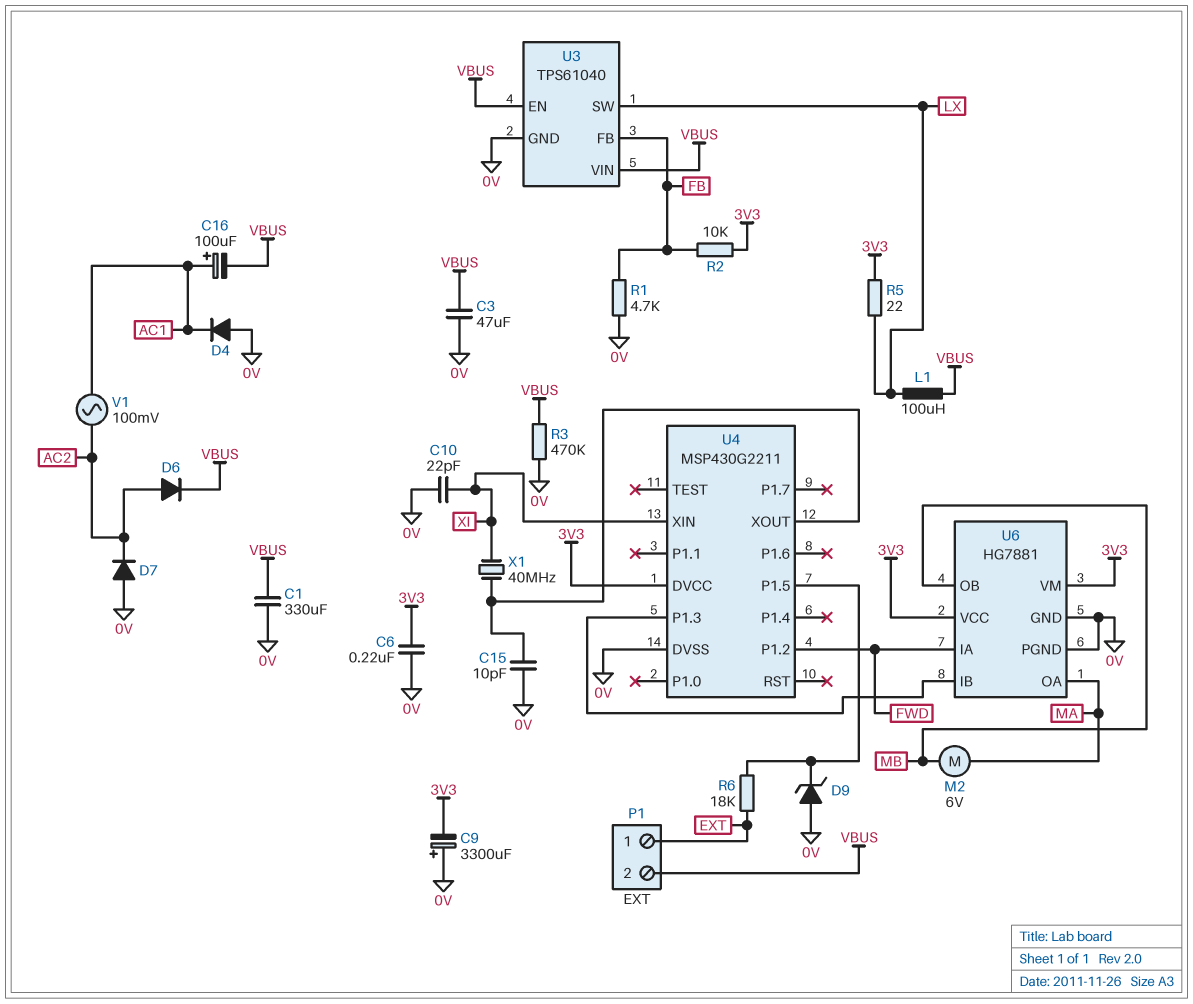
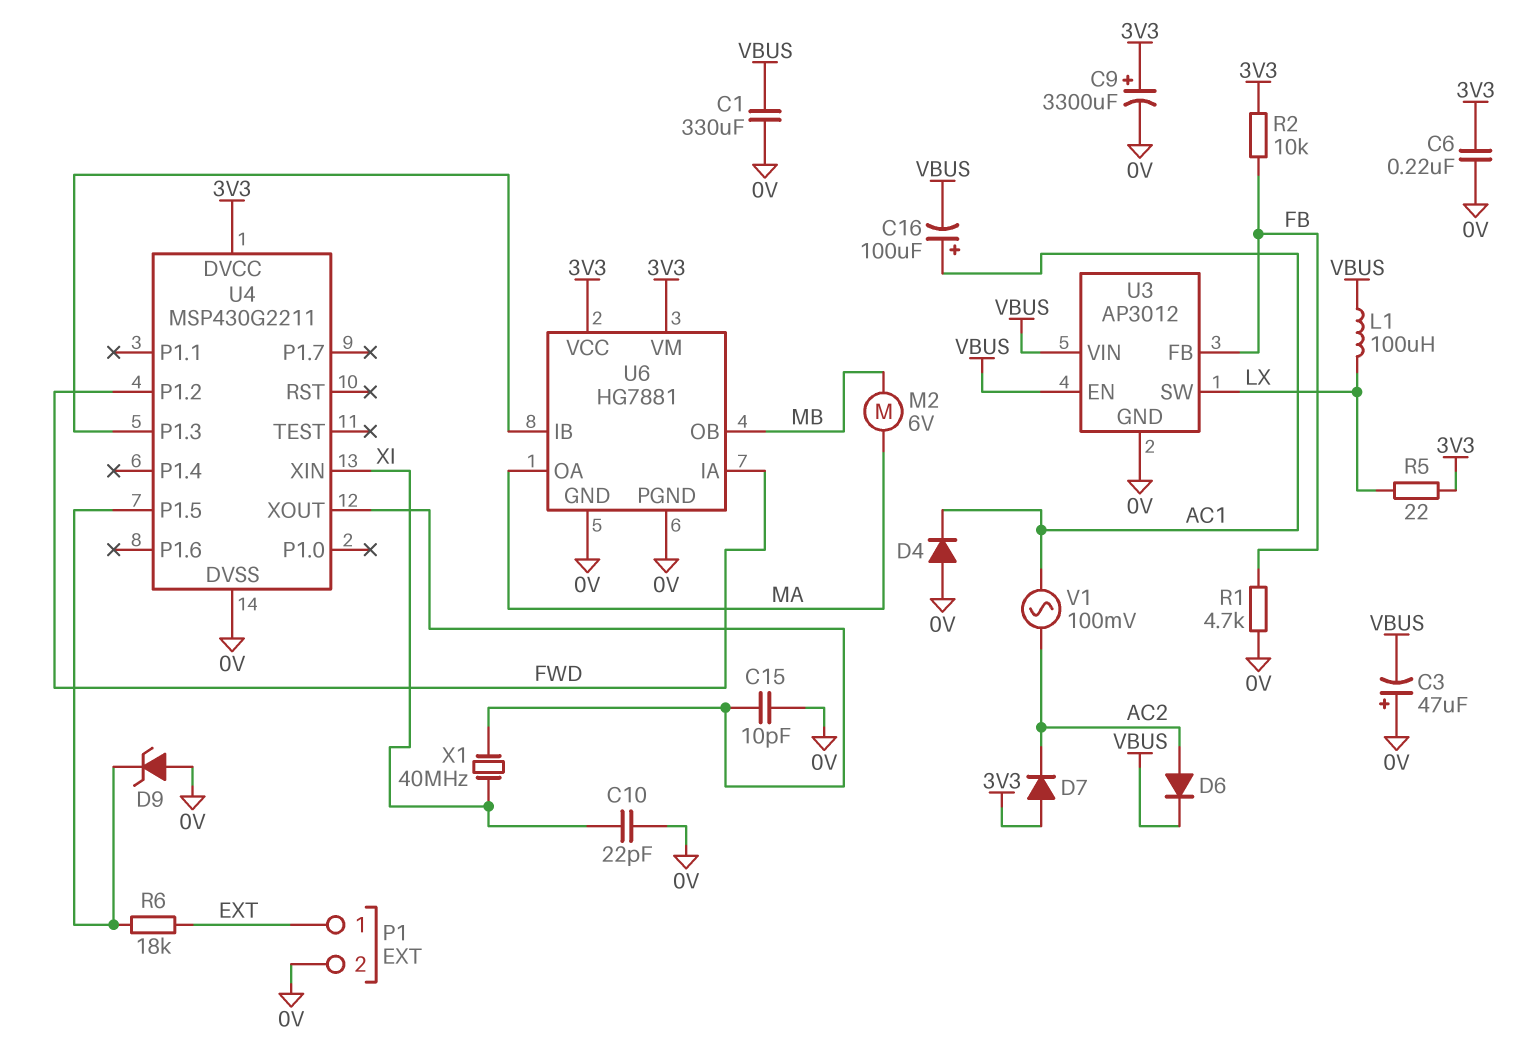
C3: 47uF (0V, VBUS) -> 47uF (plus 0V, minus VBUS)
C9: 3300uF (plus 0V, minus 3V3) -> 3300uF (plus 3V3, minus 0V)
D7: diode (A 0V, K AC2) -> diode (A 3V3, K AC2)
P1 pin 2: VBUS -> 0V
R3: 470k (0V, VBUS) -> none
U3: TPS61040 -> AP3012

